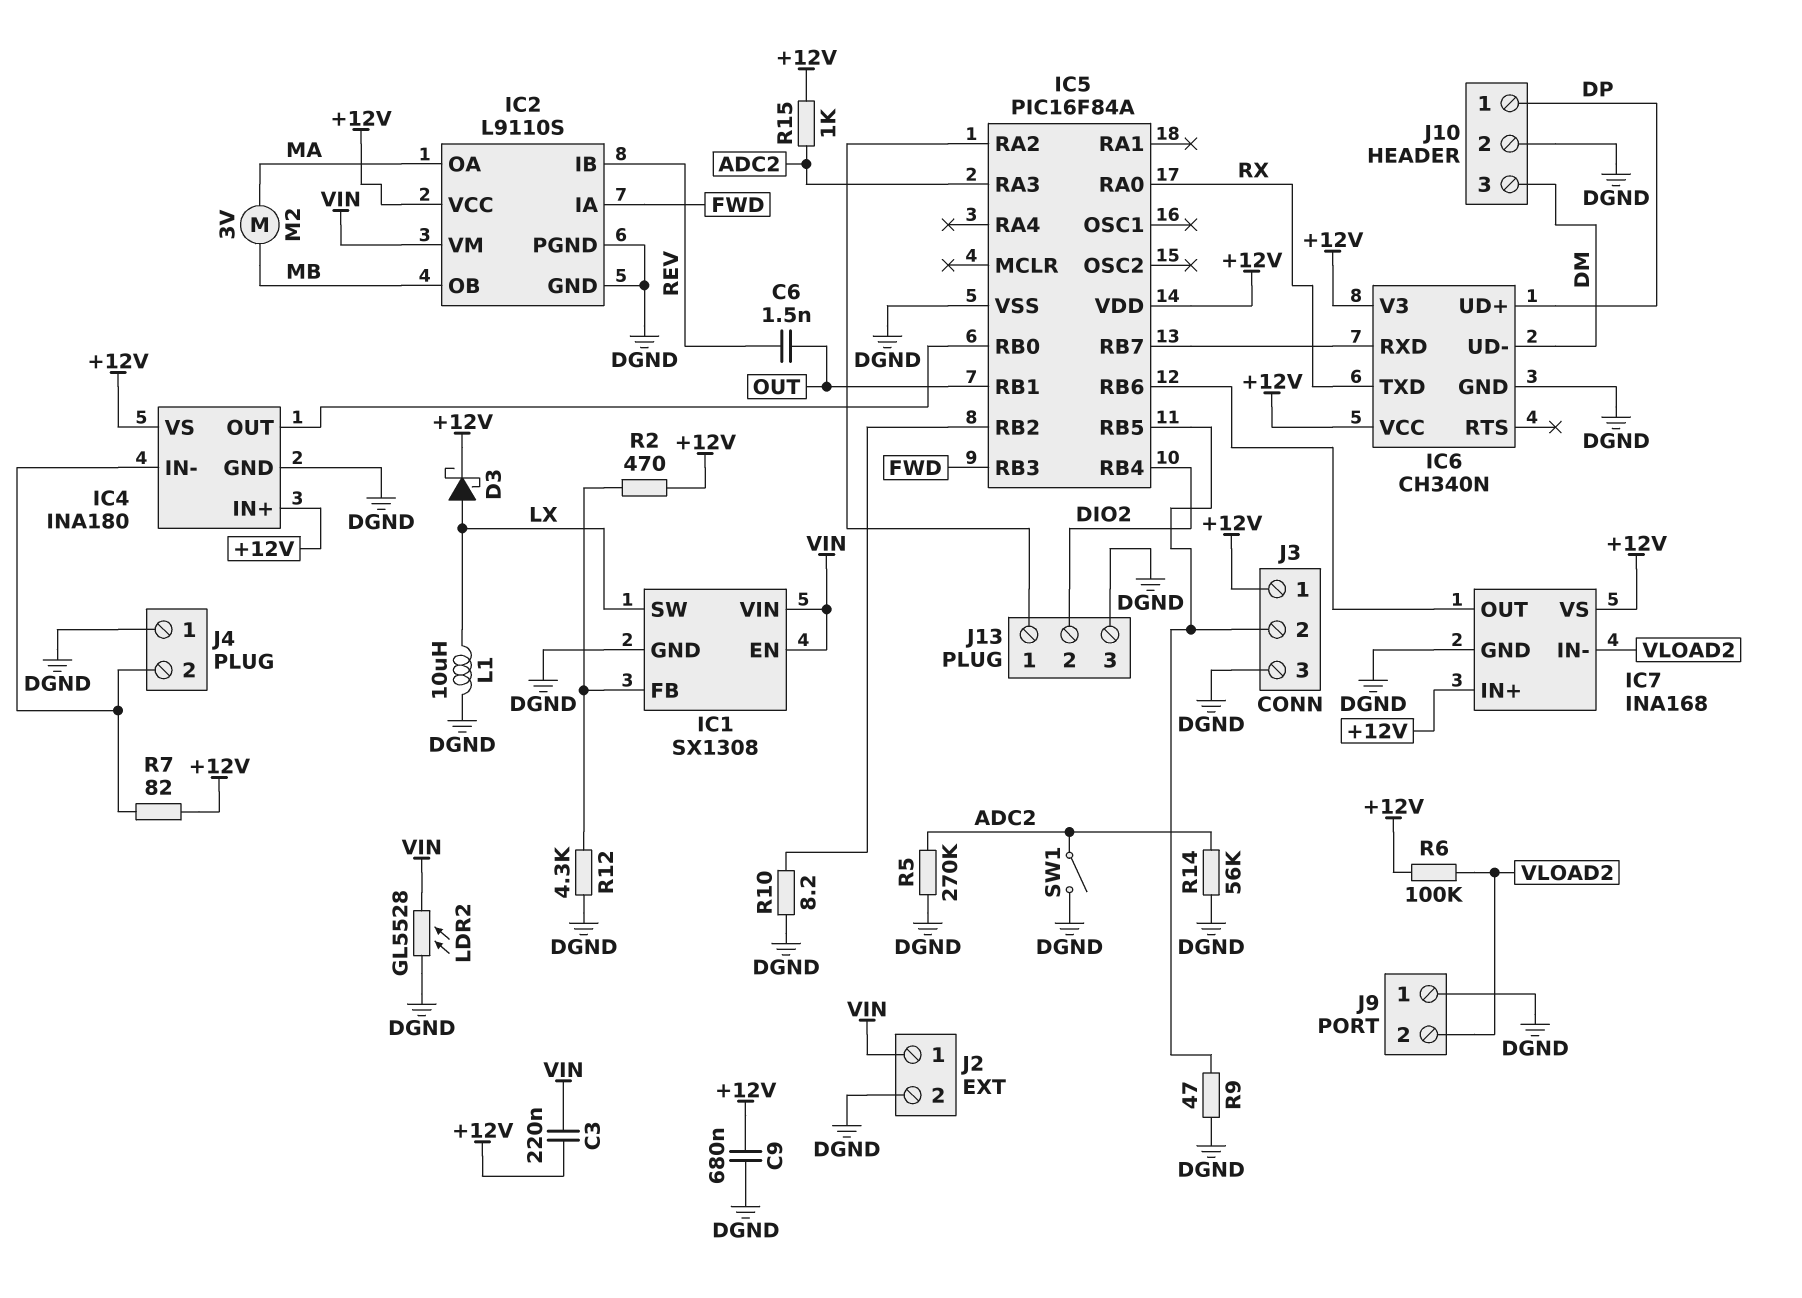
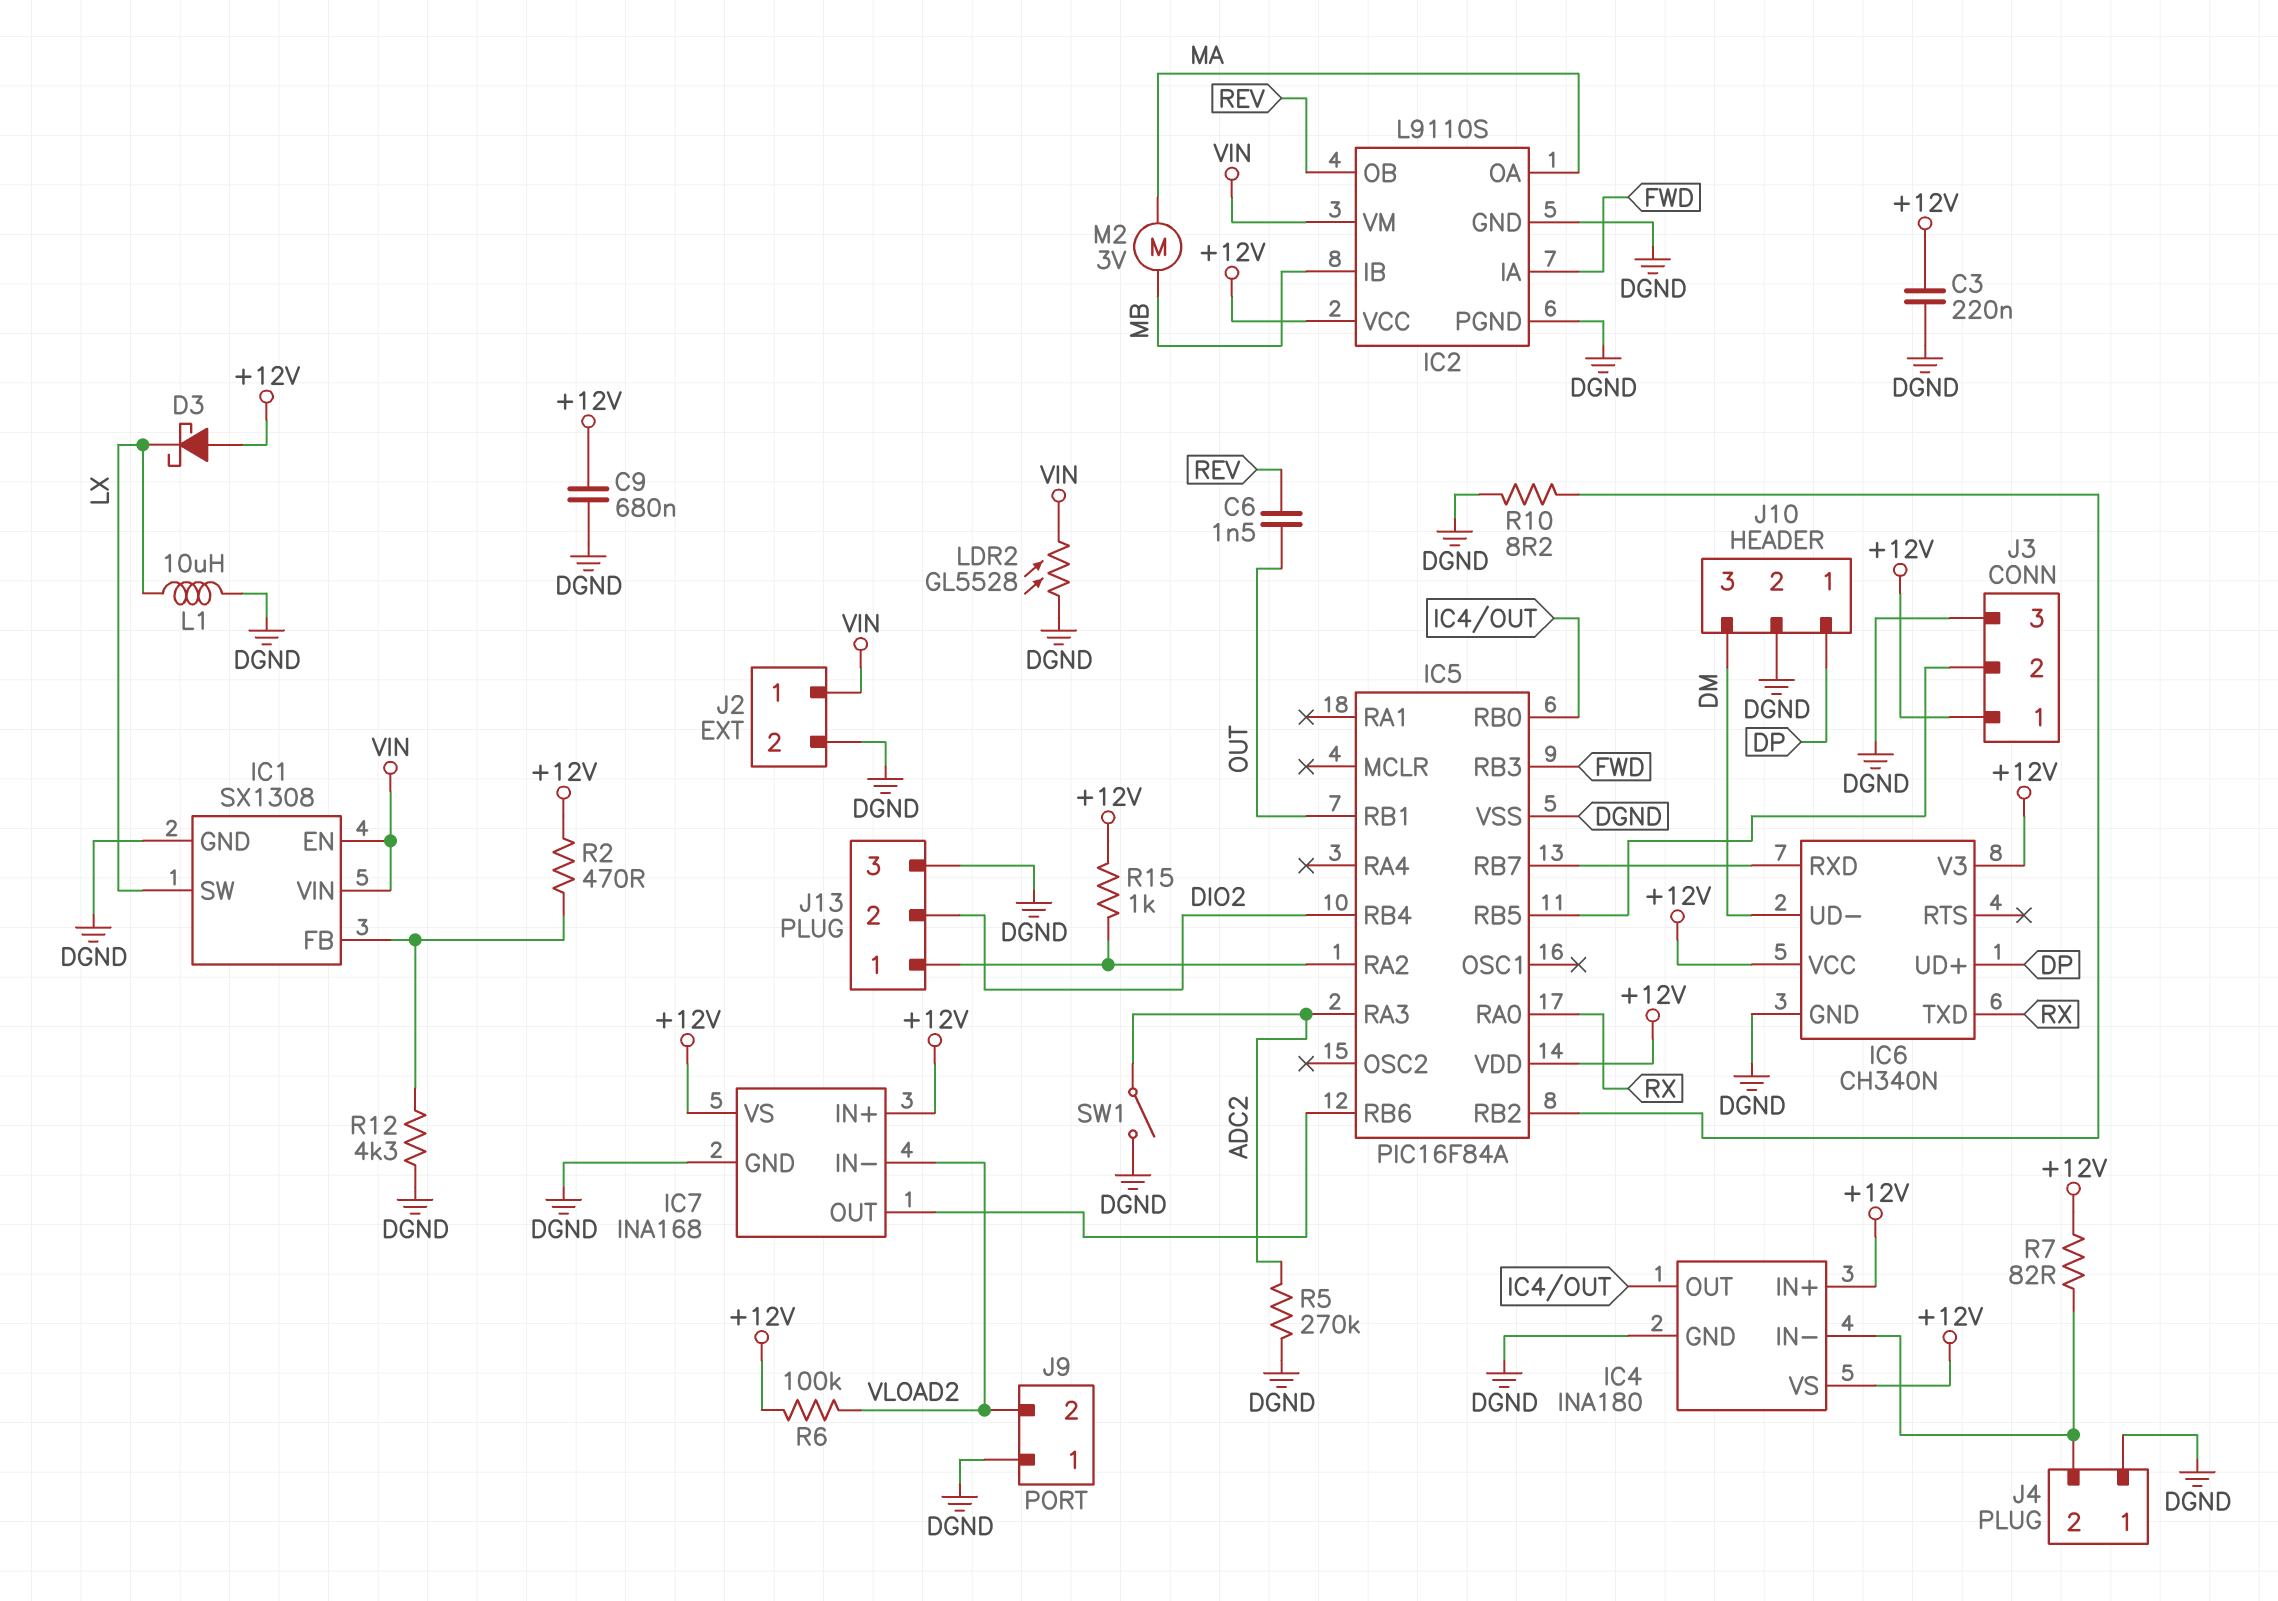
C3: 220nF (+12V, VIN) -> 220nF (+12V, DGND)
D3: schottky (A LX, K +12V) -> schottky (A +12V, K LX)
IC2 pin IB: REV -> MB
IC2 pin OB: MB -> REV
R9: 47 (DGND, IC5/RB5) -> none
R14: 56k (ADC2, DGND) -> none
R15: 1k (+12V, ADC2) -> 1k (+12V, IC5/RA2)

